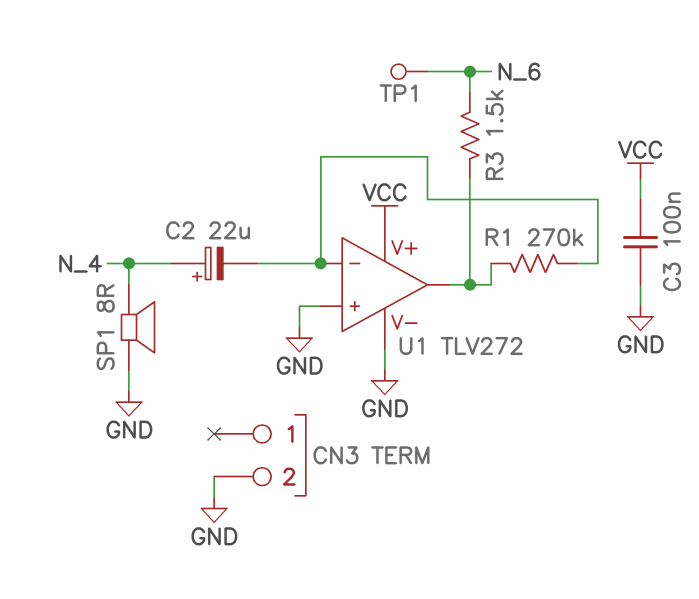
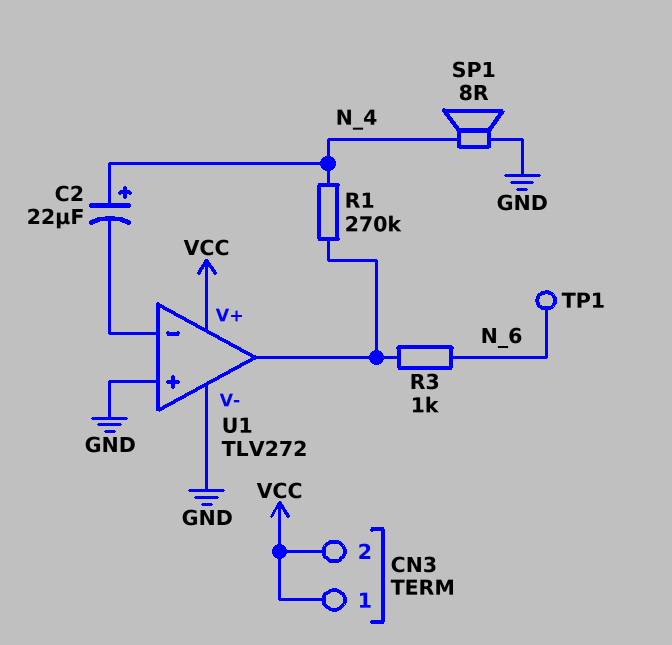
C3: 100nF (GND, VCC) -> none
CN3 pin 1: none -> VCC
CN3 pin 2: GND -> VCC
R1: 270k (U1/in-, U1/out) -> 270k (N_4, U1/out)
R3: 1.5k (N_6, U1/out) -> 1k (N_6, U1/out)

